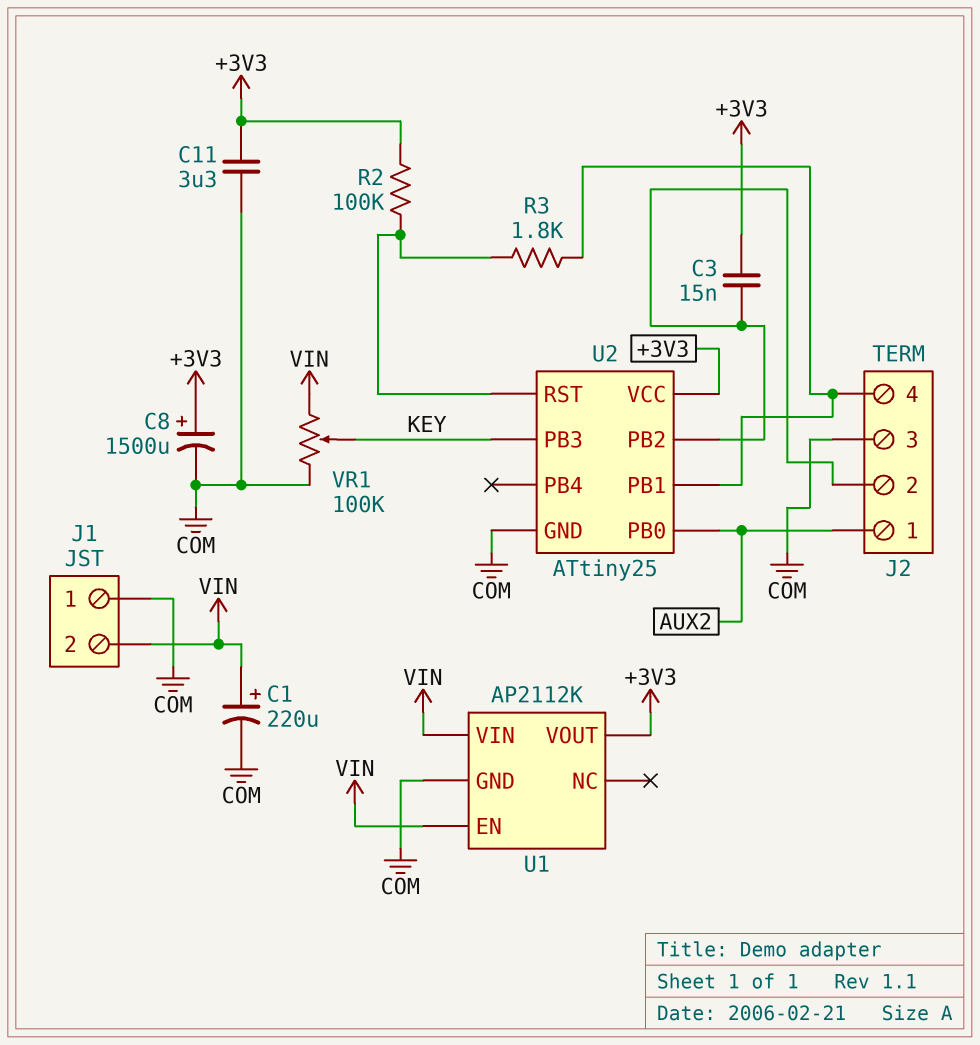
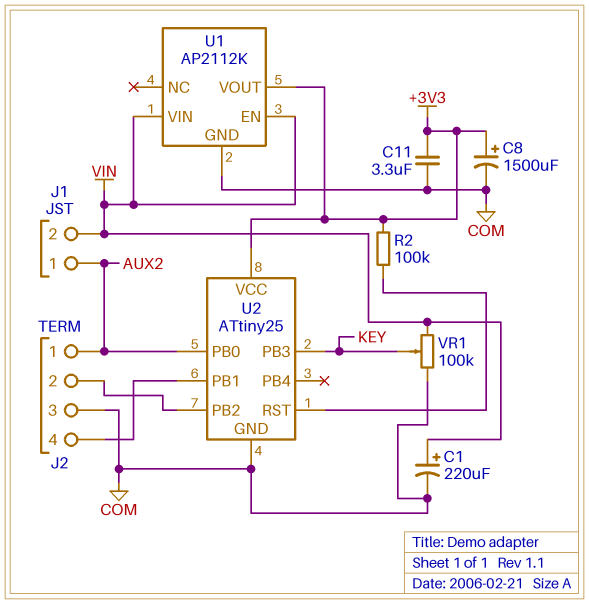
C3: 15nF (+3V3, J2/2) -> none
J1 pin 1: COM -> AUX2
R3: 1.8k (J2/4, U2/RST) -> none

